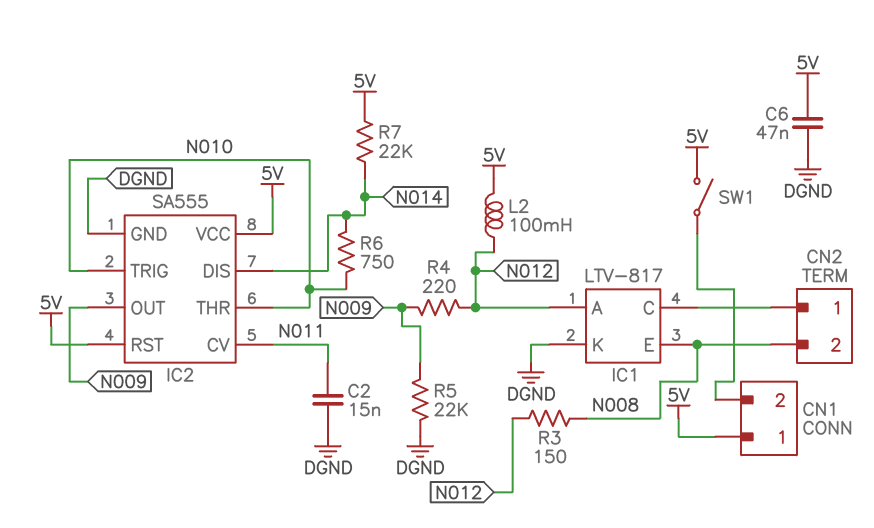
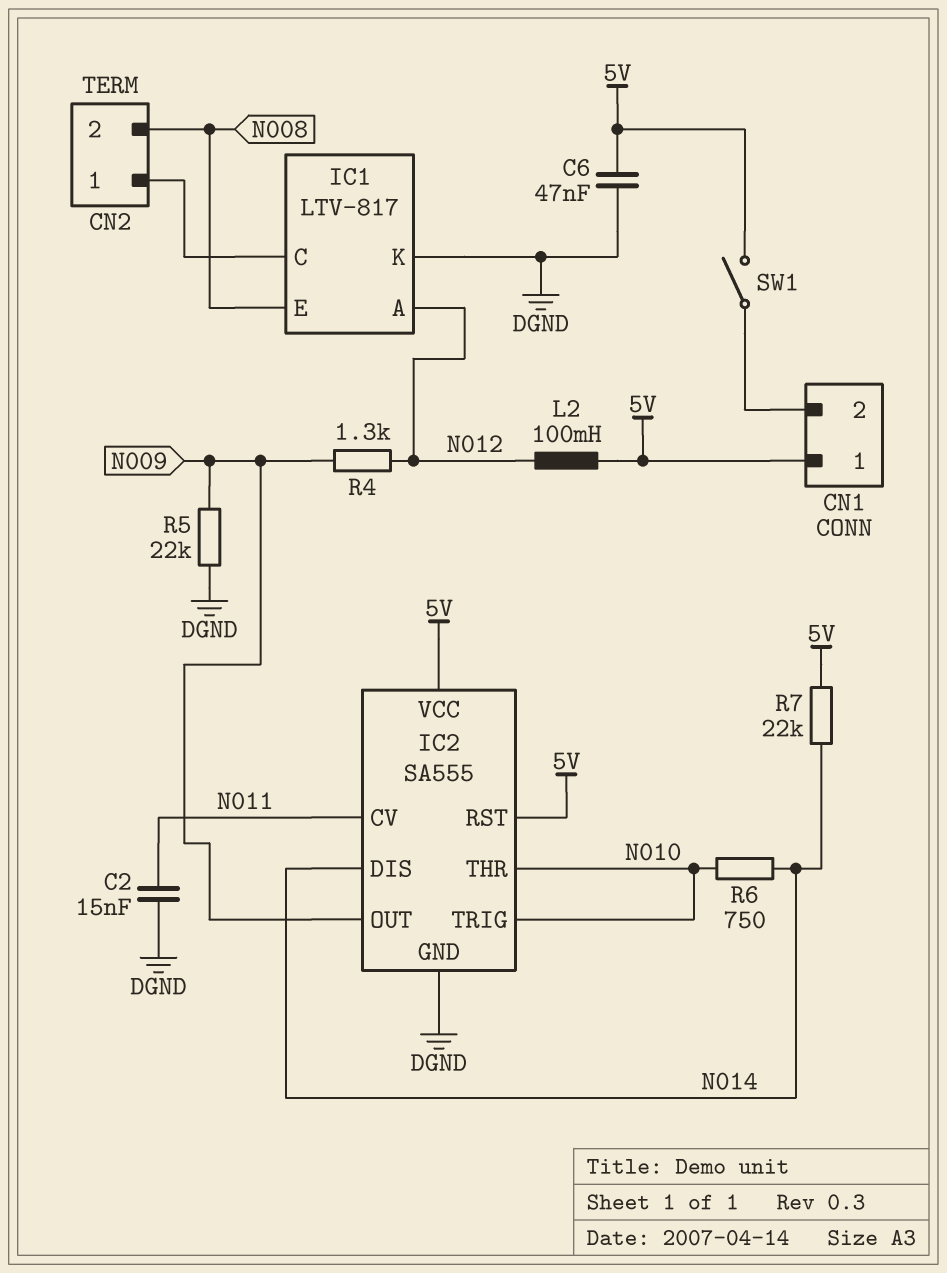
R3: 150 (N008, N012) -> none
R4: 220 (N009, N012) -> 1.3k (N009, N012)

